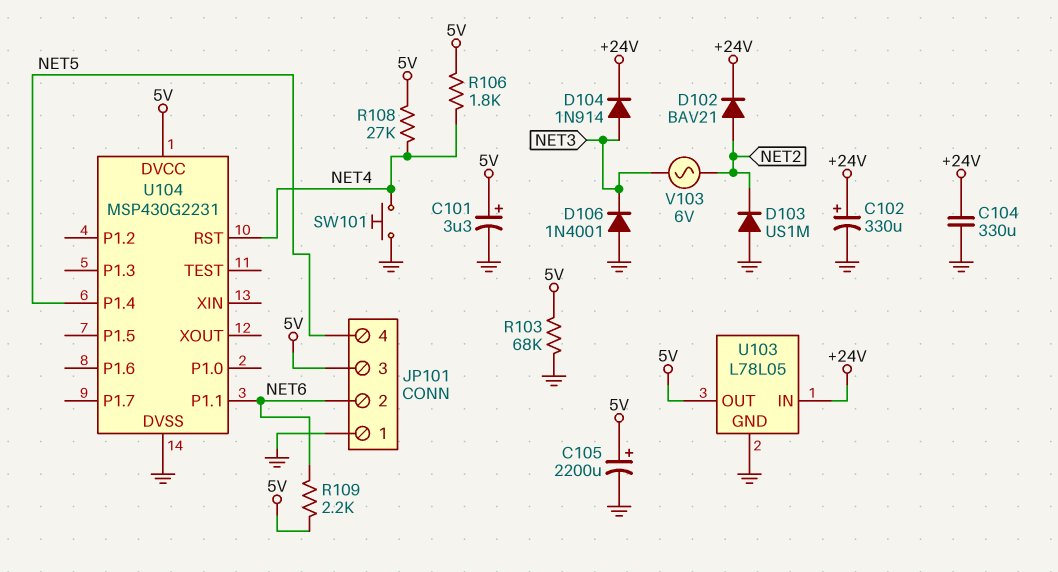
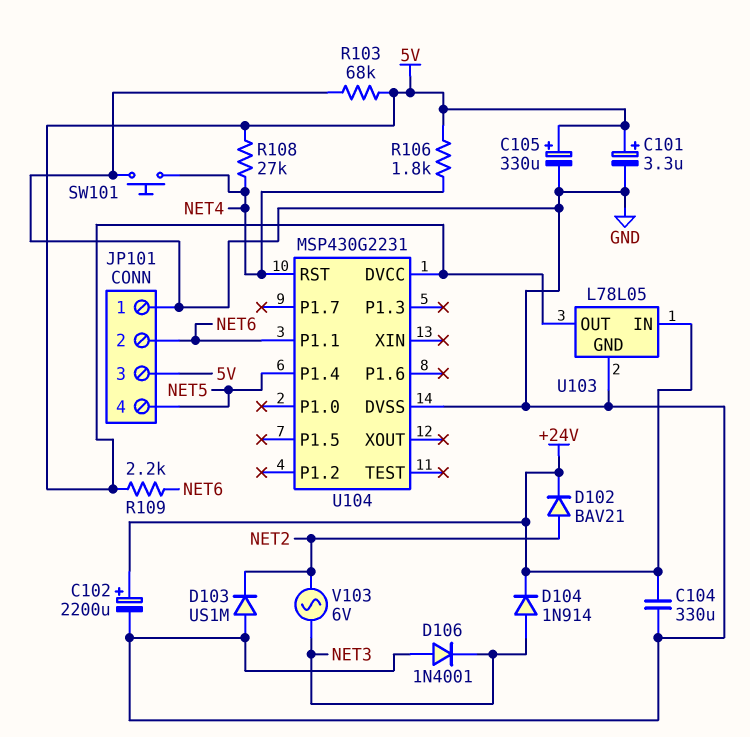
C102: 330uF (plus +24V, minus GND) -> 2200uF (plus +24V, minus GND)
C105: 2200uF (plus 5V, minus GND) -> 330uF (plus 5V, minus GND)

